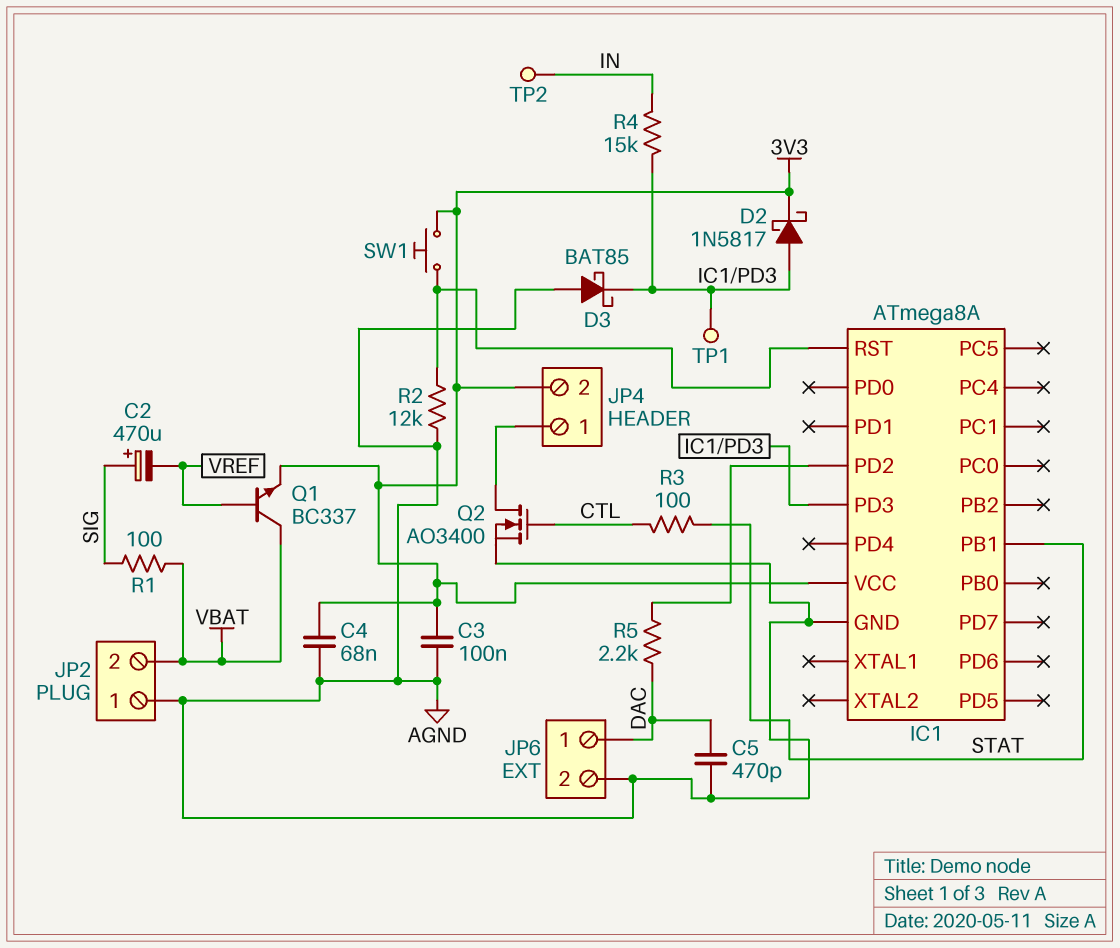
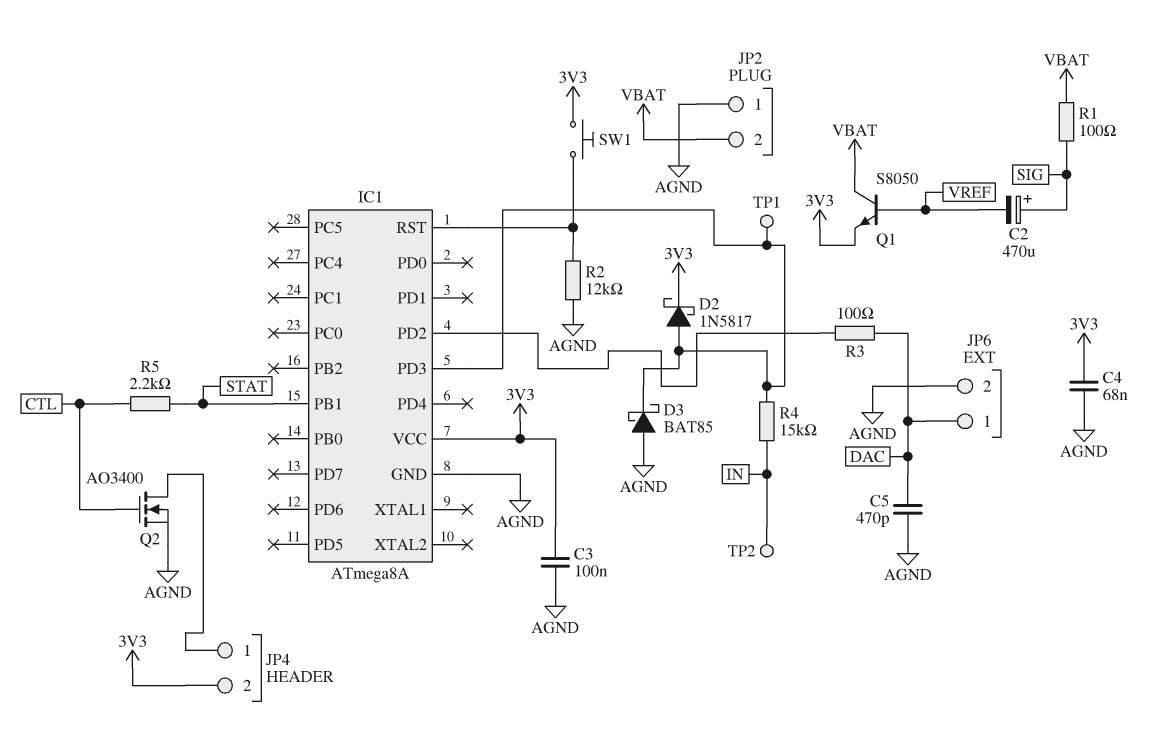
Q1: NPN BC337 (B VREF, C VBAT, E 3V3) -> NPN S8050 (B VREF, C VBAT, E 3V3)
R3: 100 (CTL, STAT) -> 100 (DAC, IC1/PD2)
R5: 2.2k (DAC, IC1/PD2) -> 2.2k (CTL, STAT)

